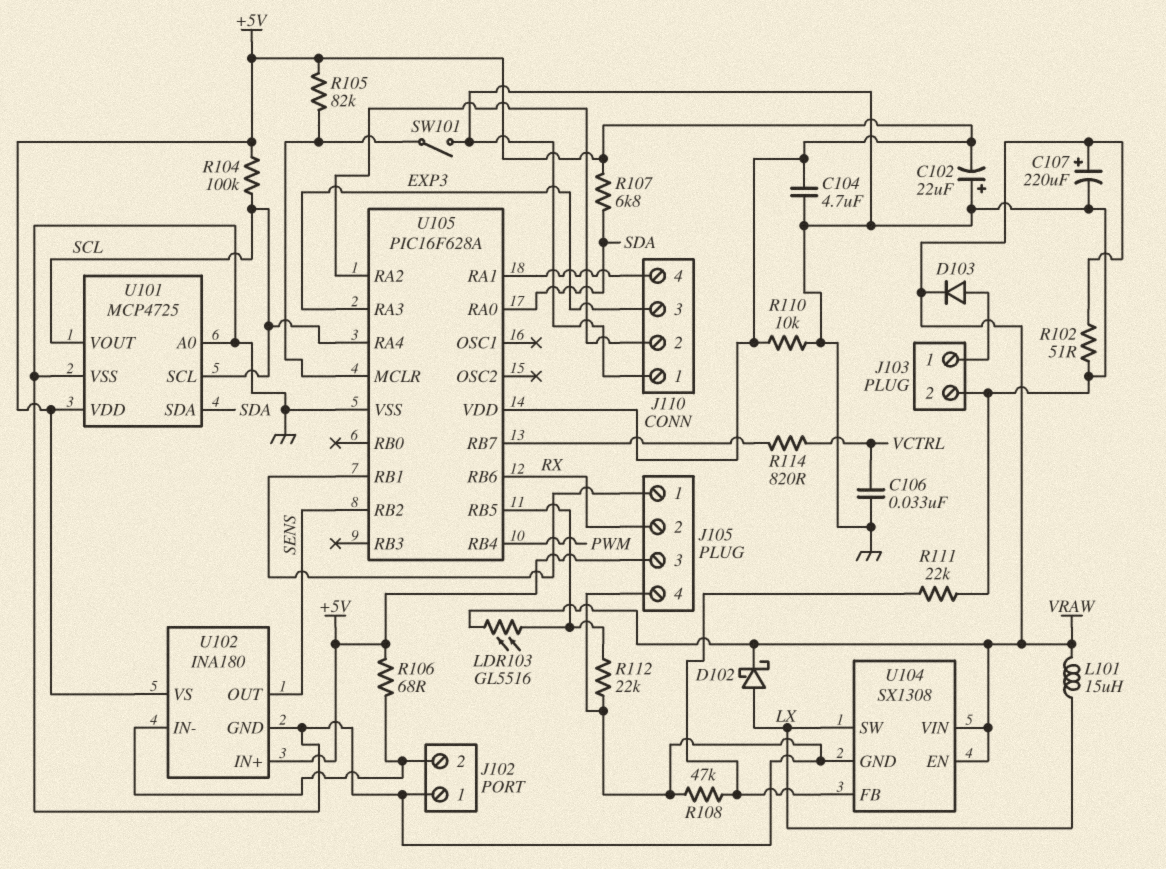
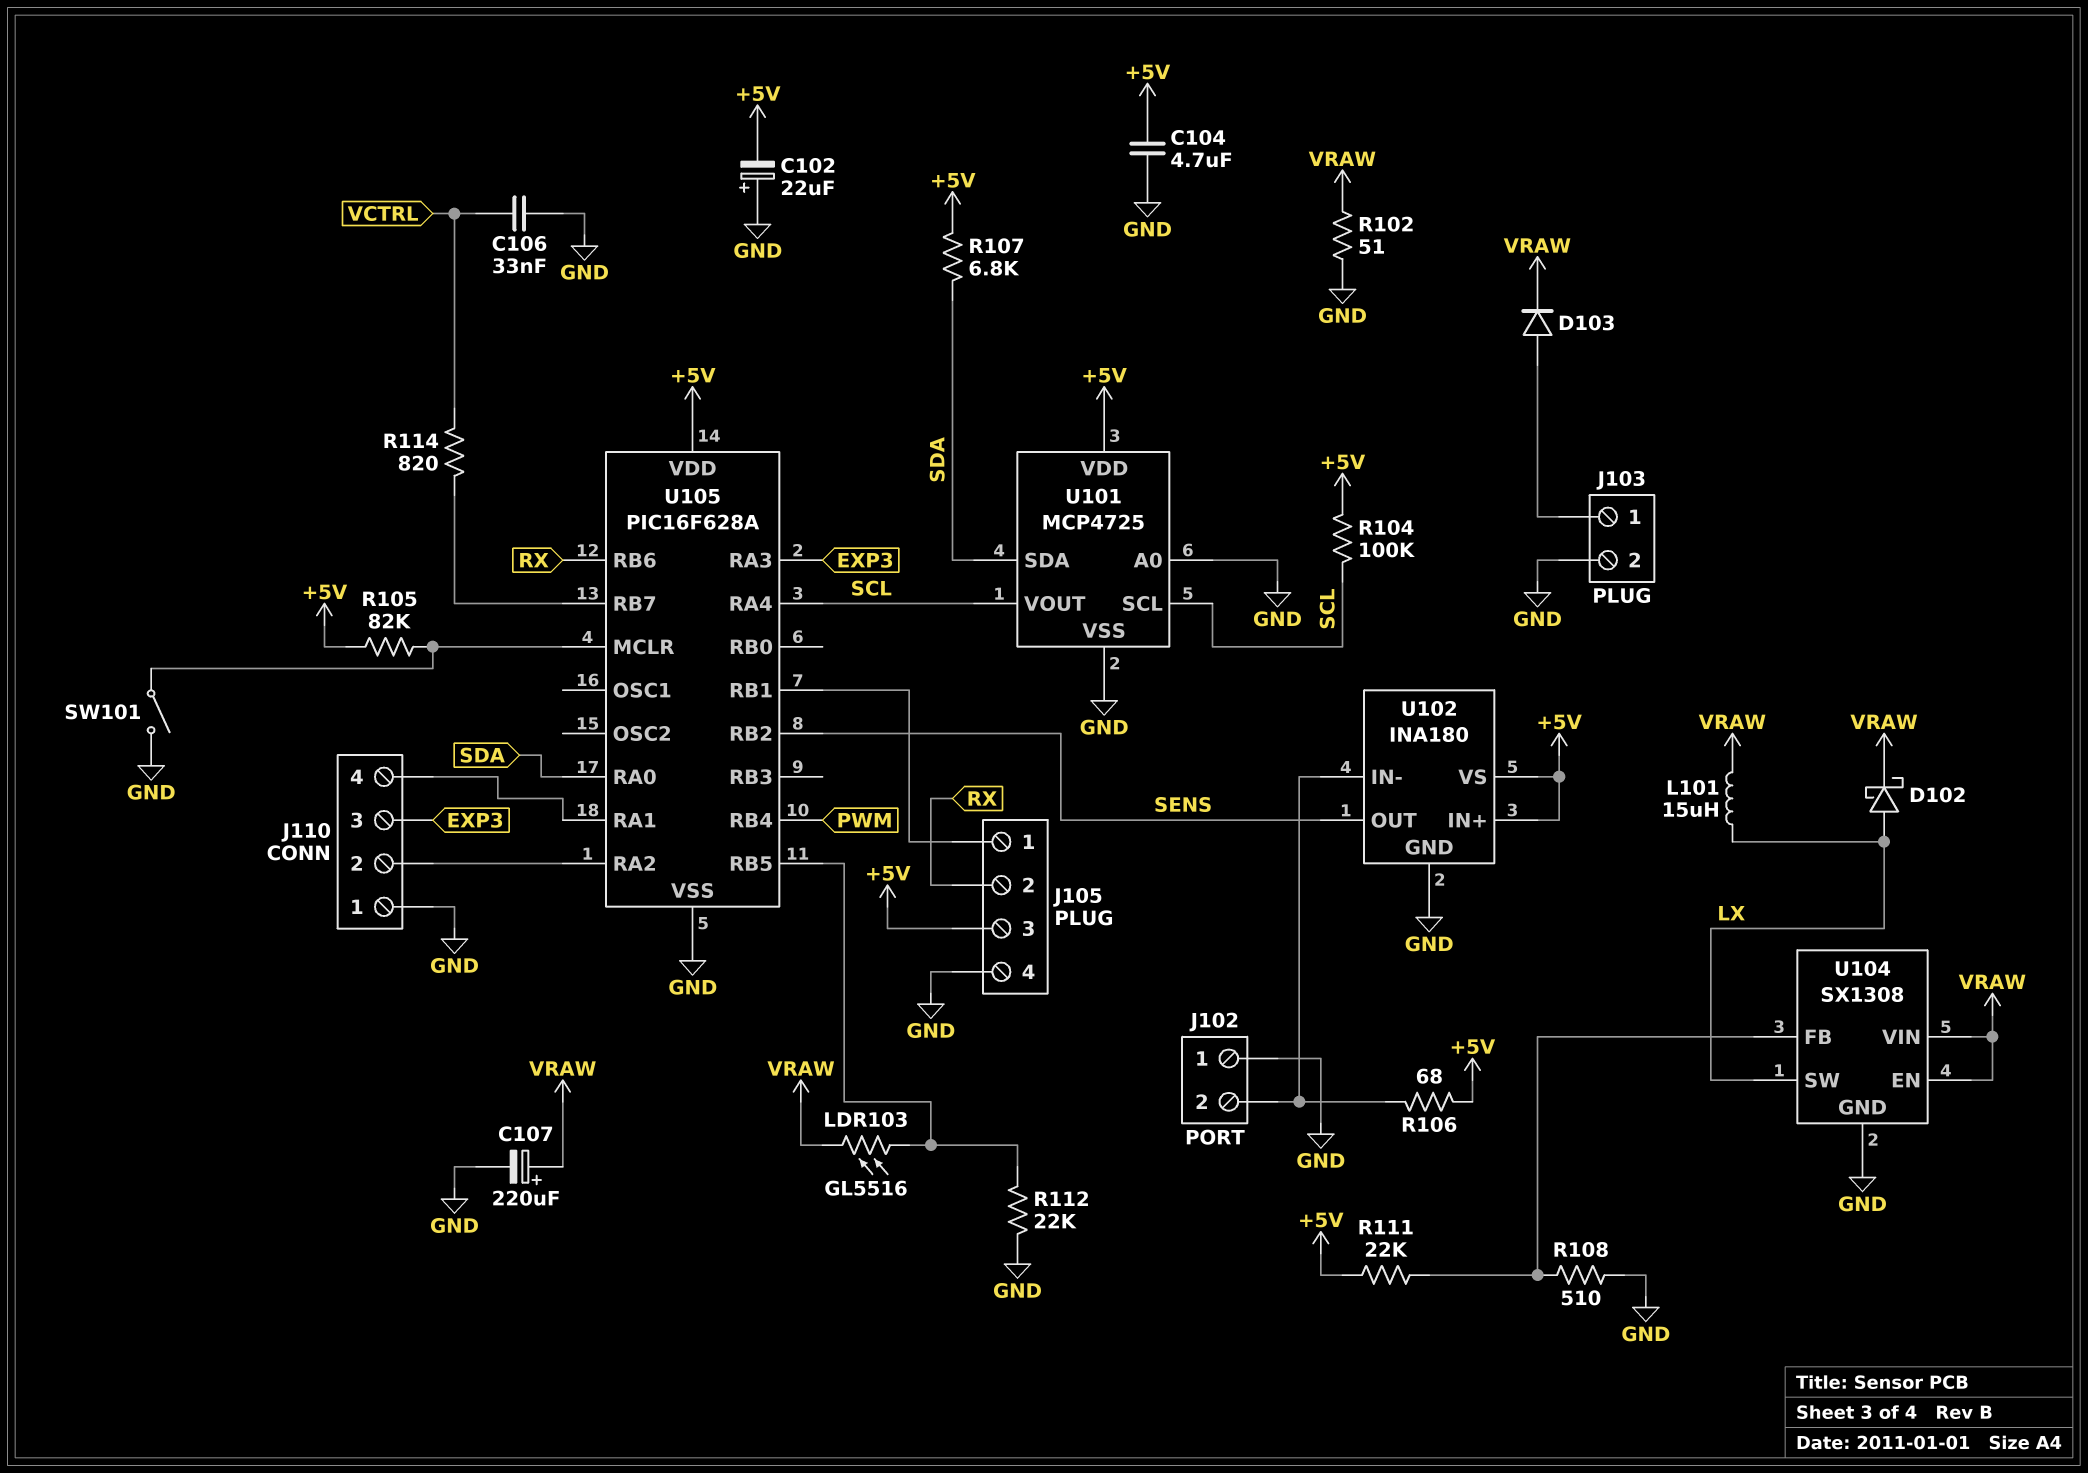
R108: 47k (GND, U104/FB) -> 510 (GND, U104/FB)
R110: 10k (+5V, GND) -> none
R111: 22k (GND, U104/FB) -> 22k (+5V, U104/FB)

